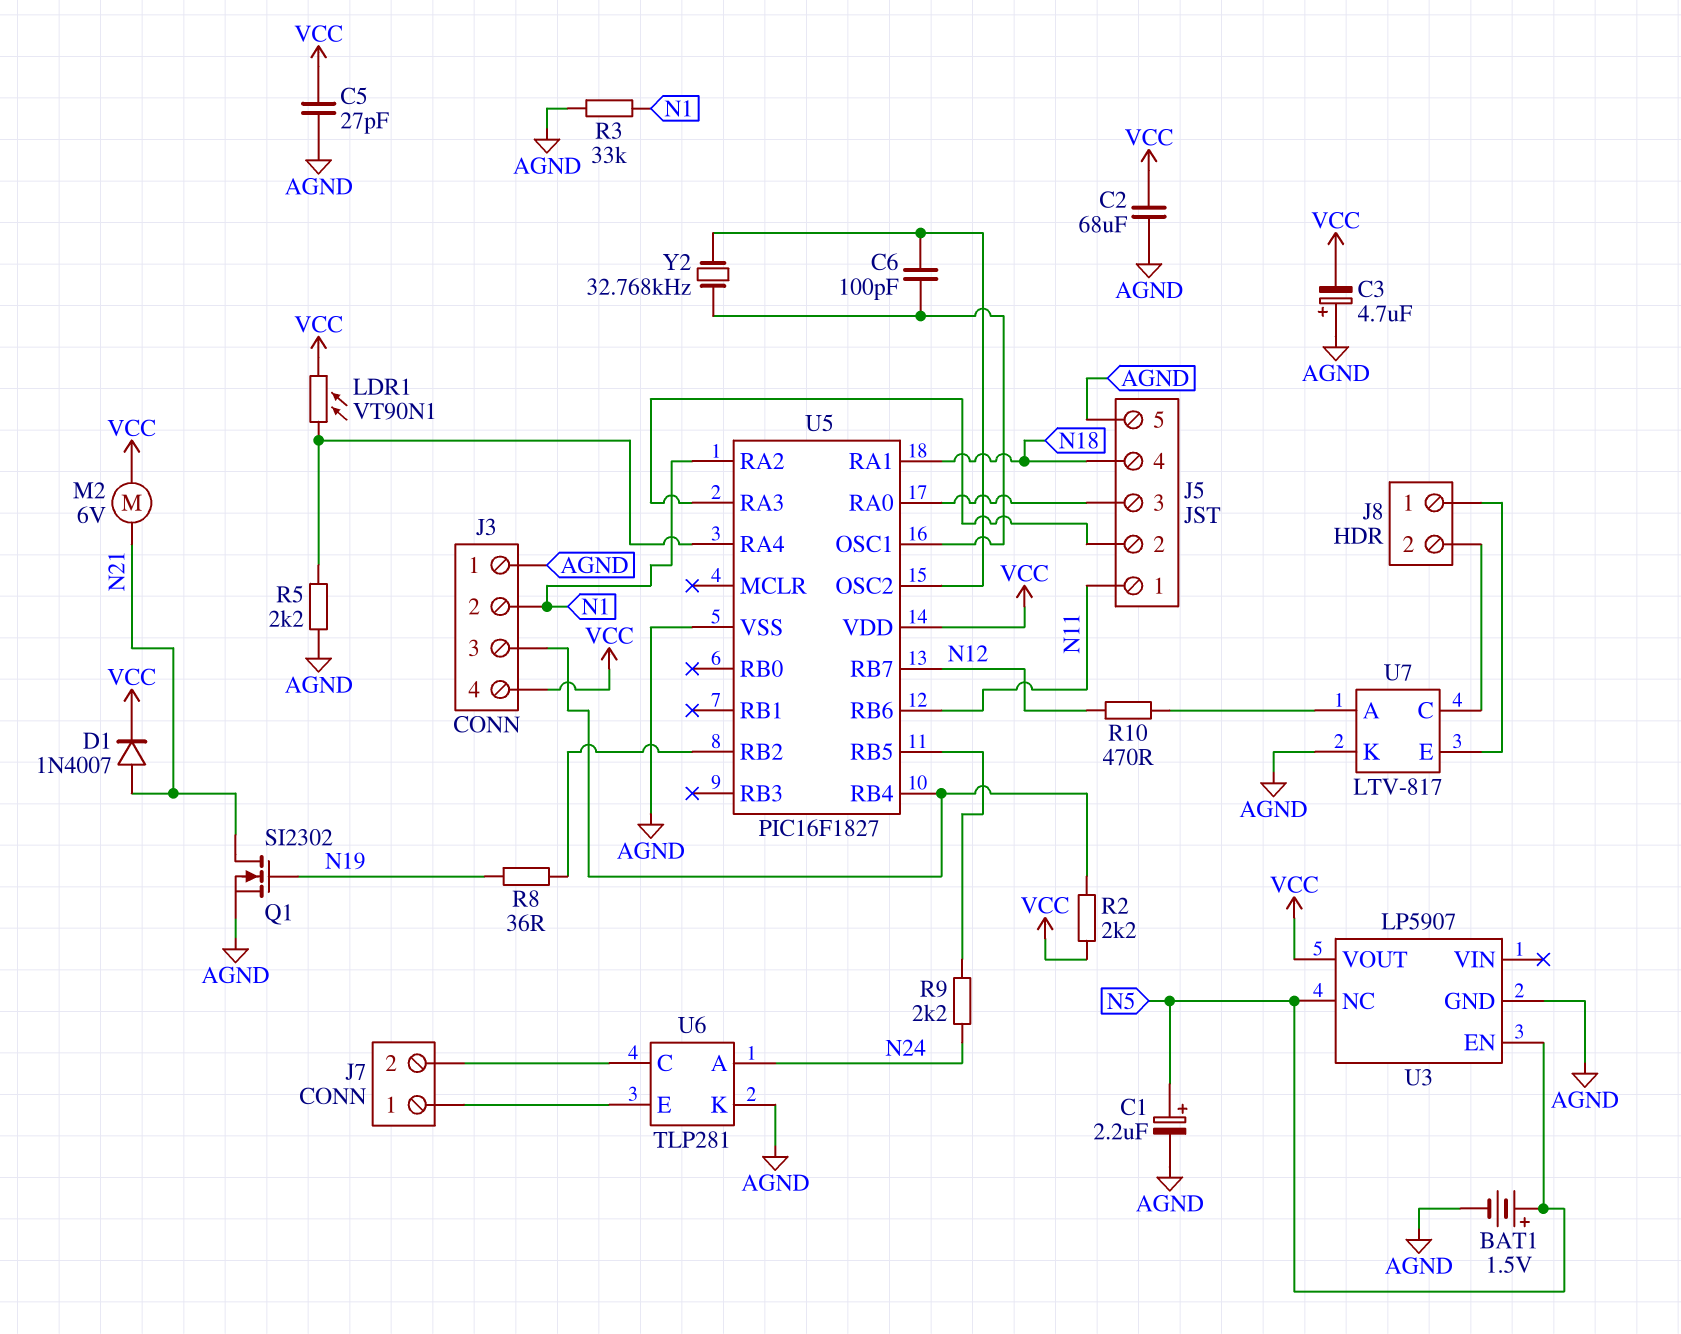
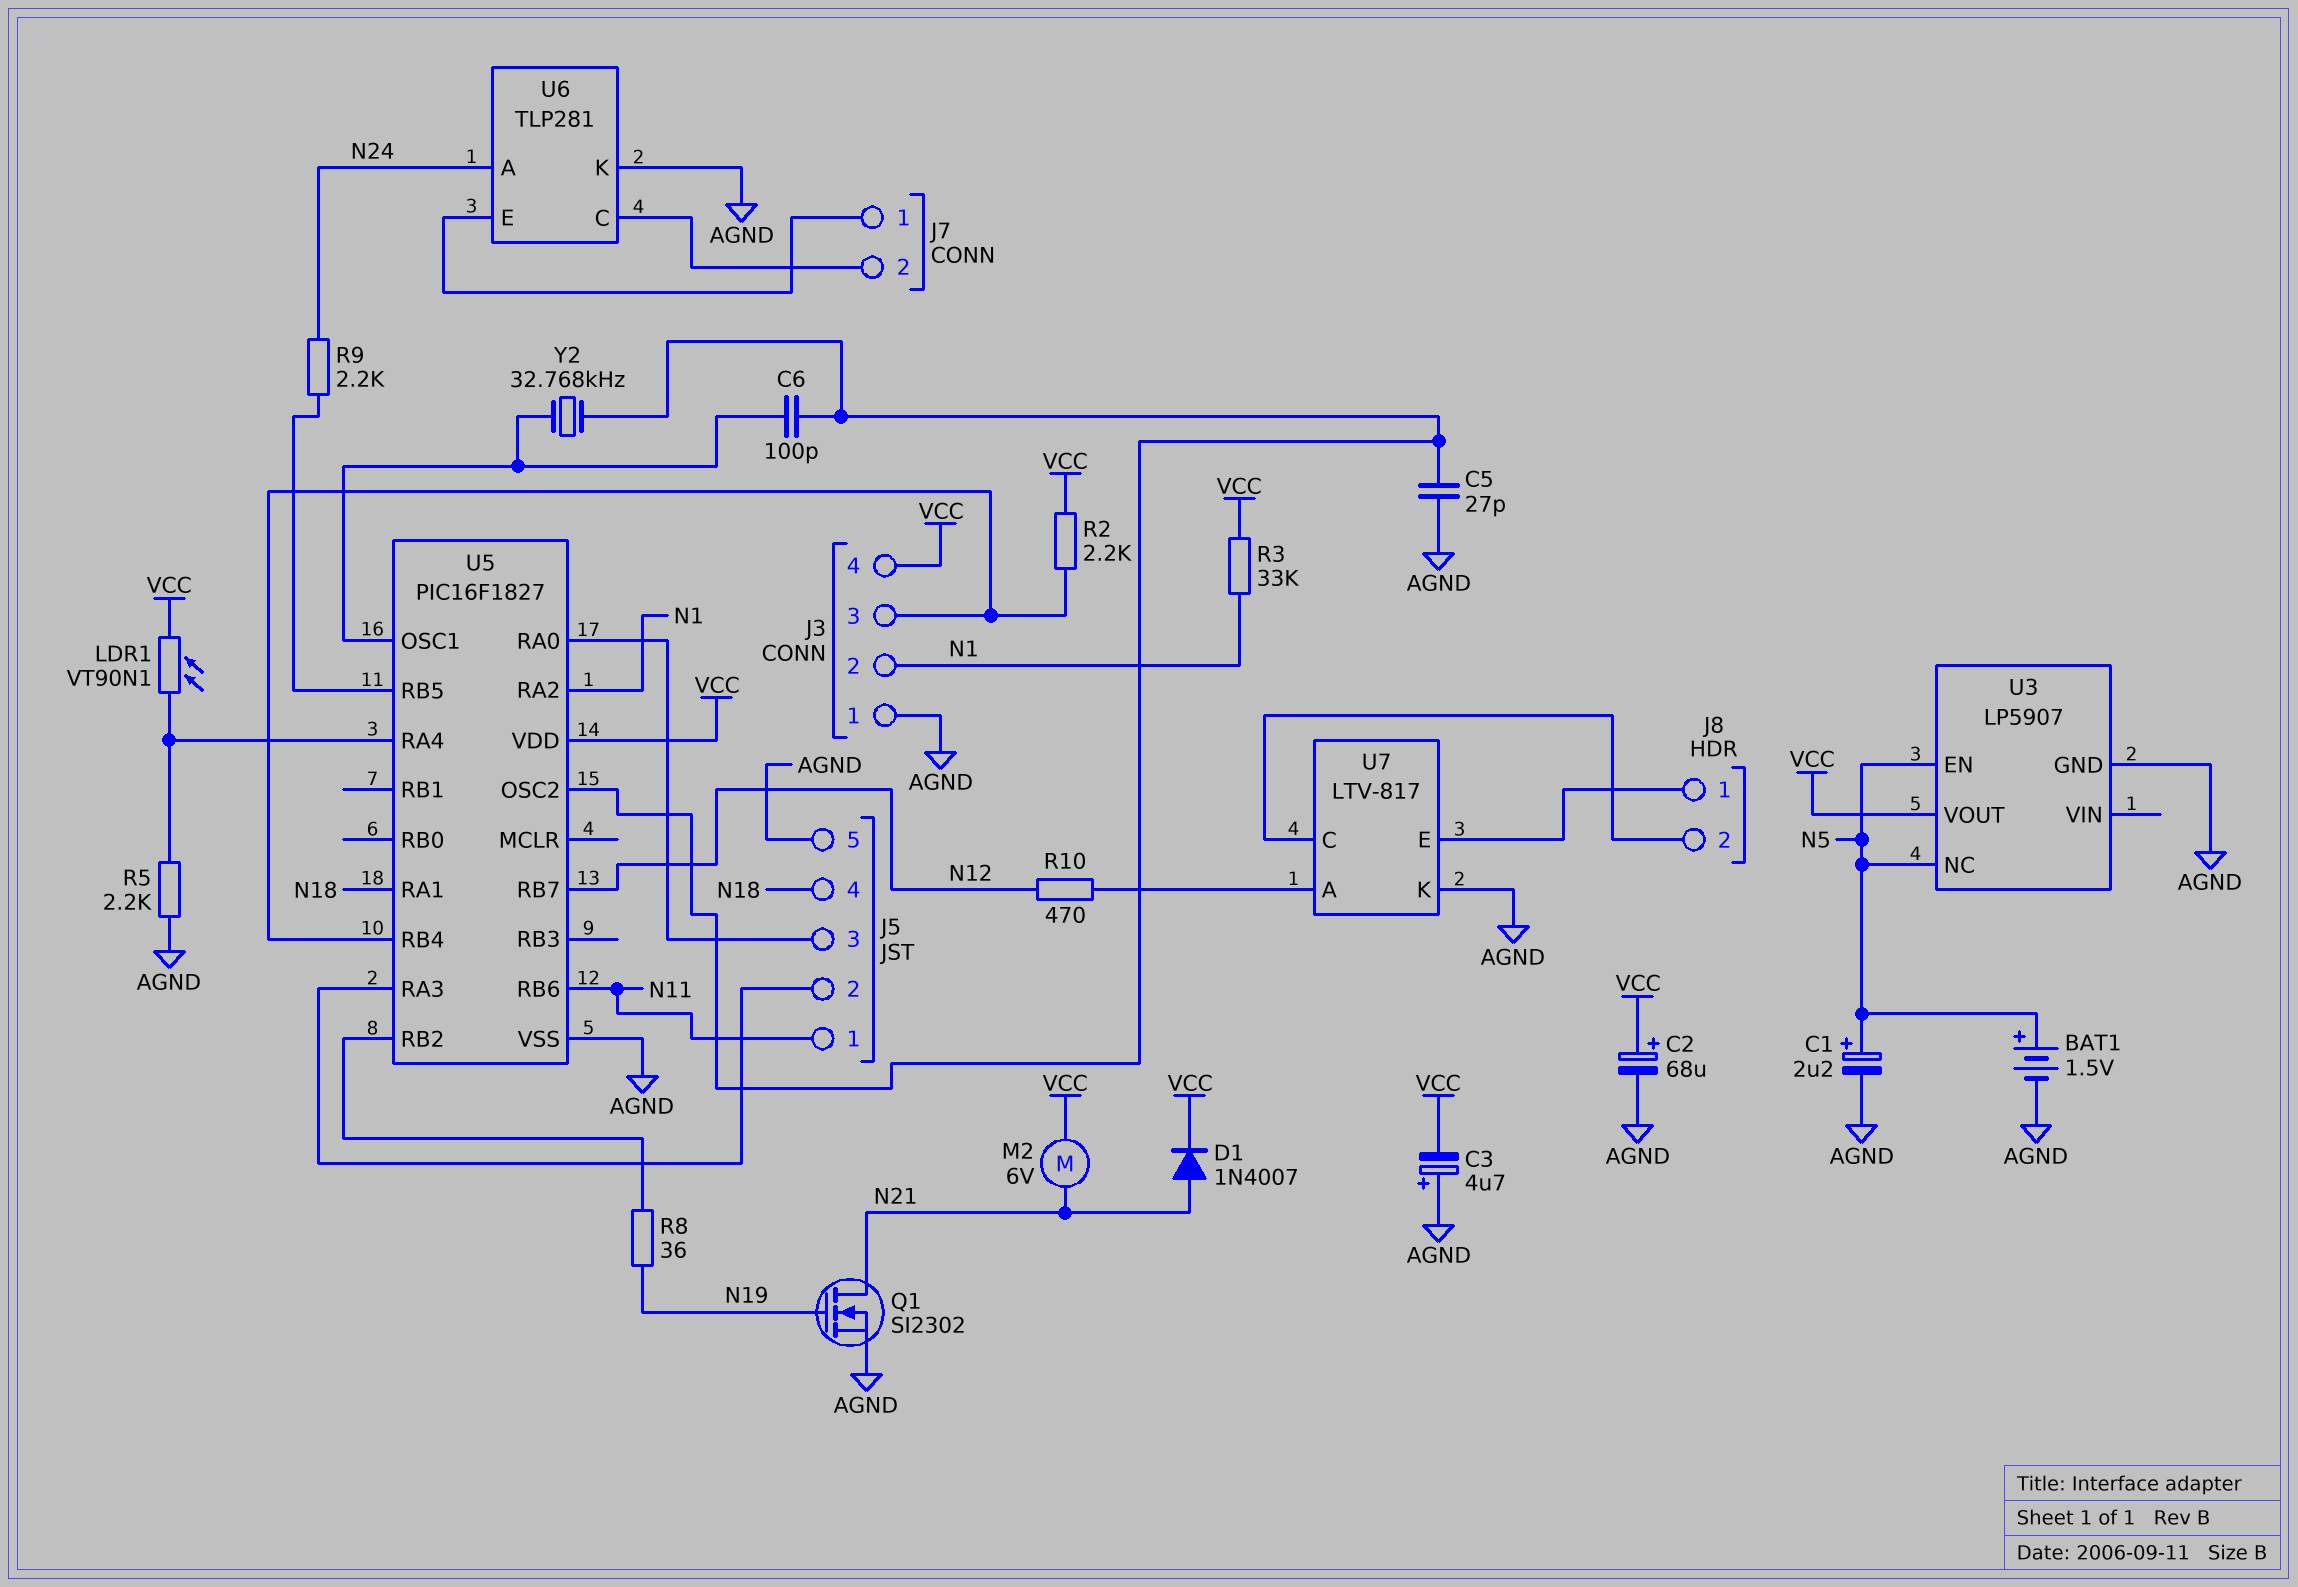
C2: 68uF (AGND, VCC) -> 68uF (plus VCC, minus AGND)
C5: 27pF (AGND, VCC) -> 27pF (AGND, U5/OSC2)
R3: 33k (AGND, N1) -> 33k (N1, VCC)

